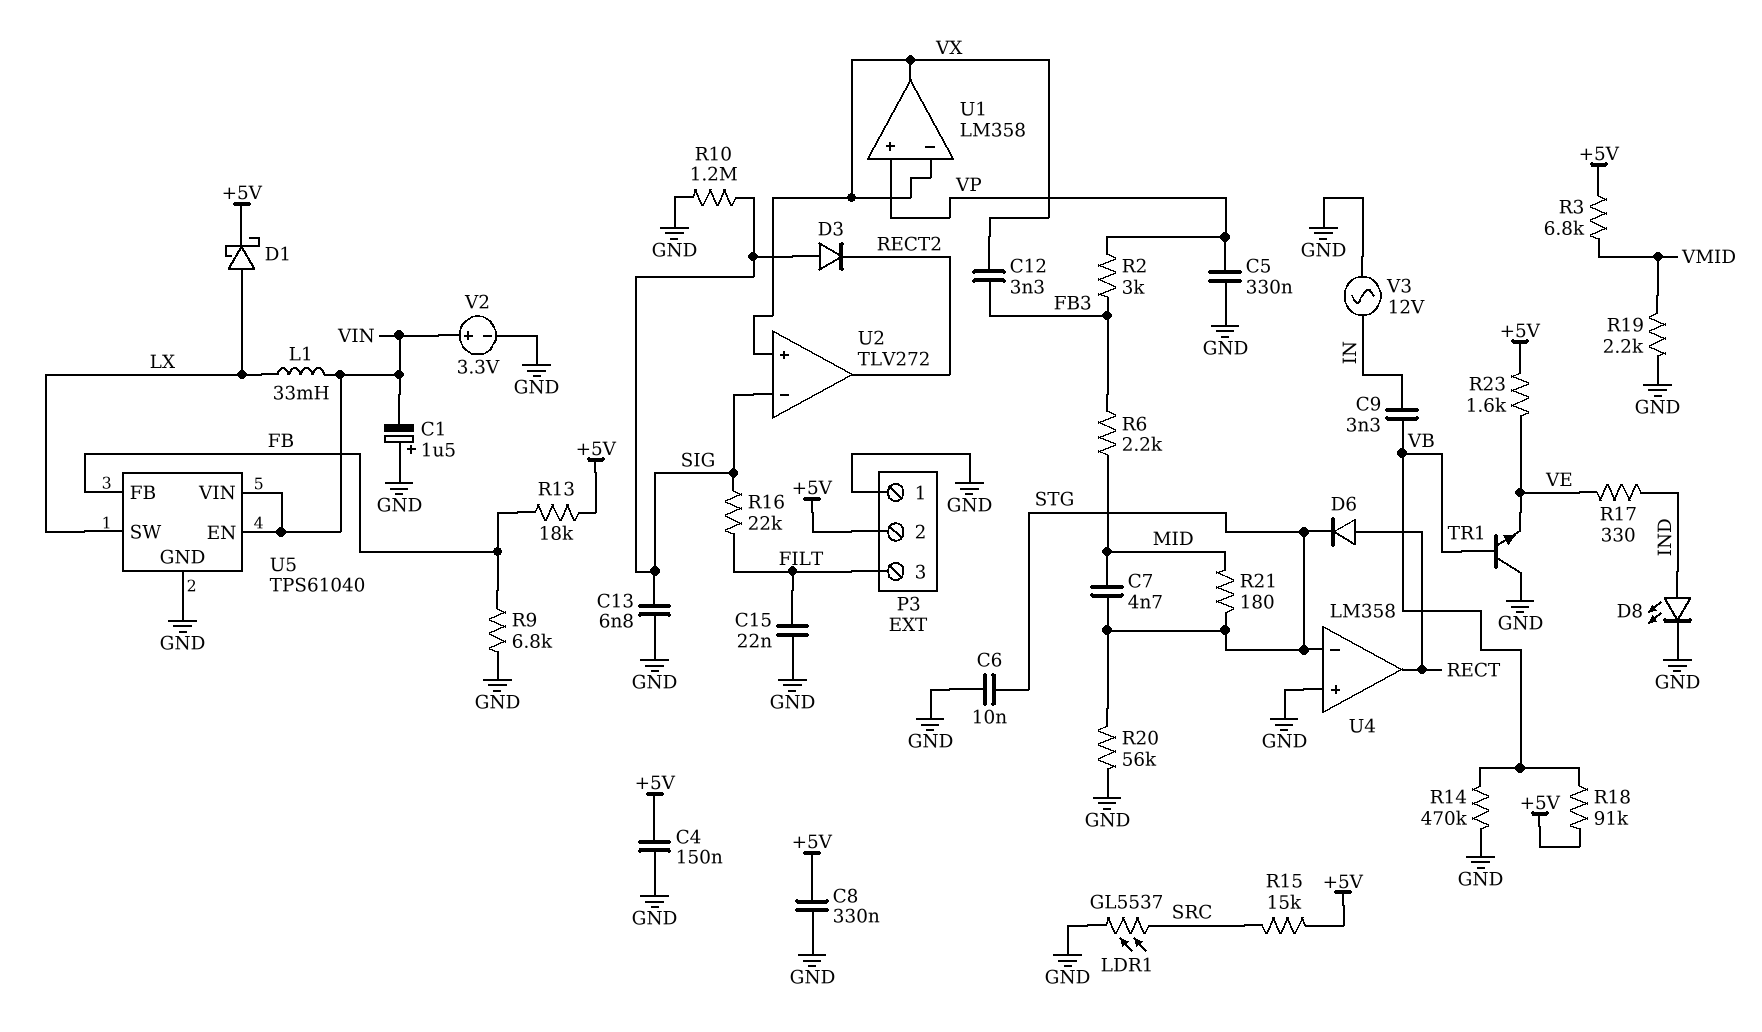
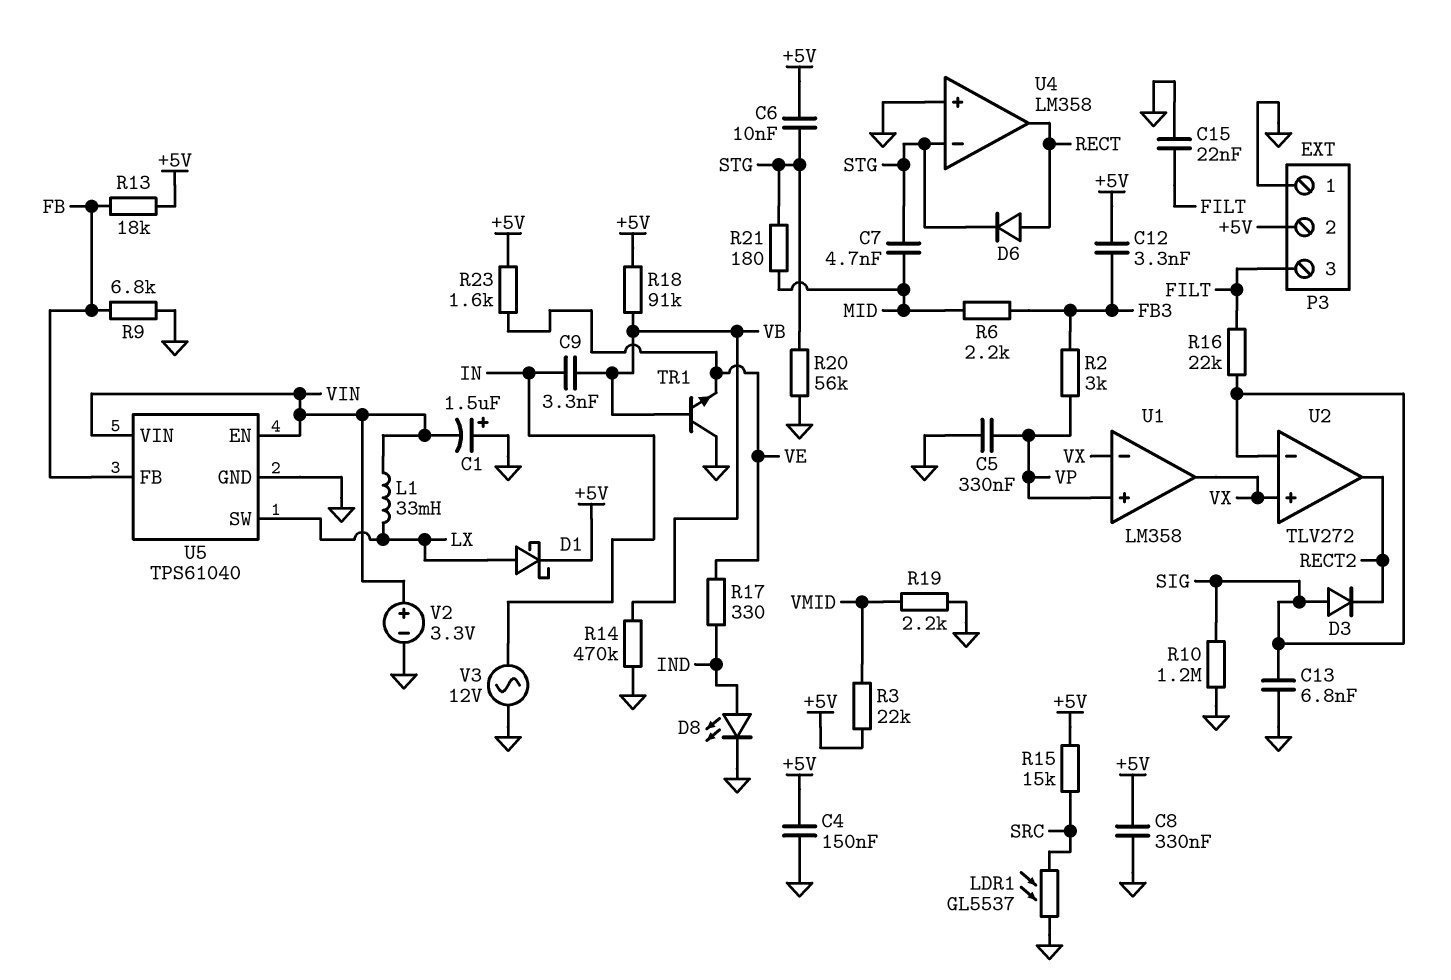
C6: 10nF (GND, STG) -> 10nF (+5V, STG)
C12: 3.3nF (FB3, VX) -> 3.3nF (+5V, FB3)
R3: 6.8k (+5V, VMID) -> 22k (+5V, VMID)

